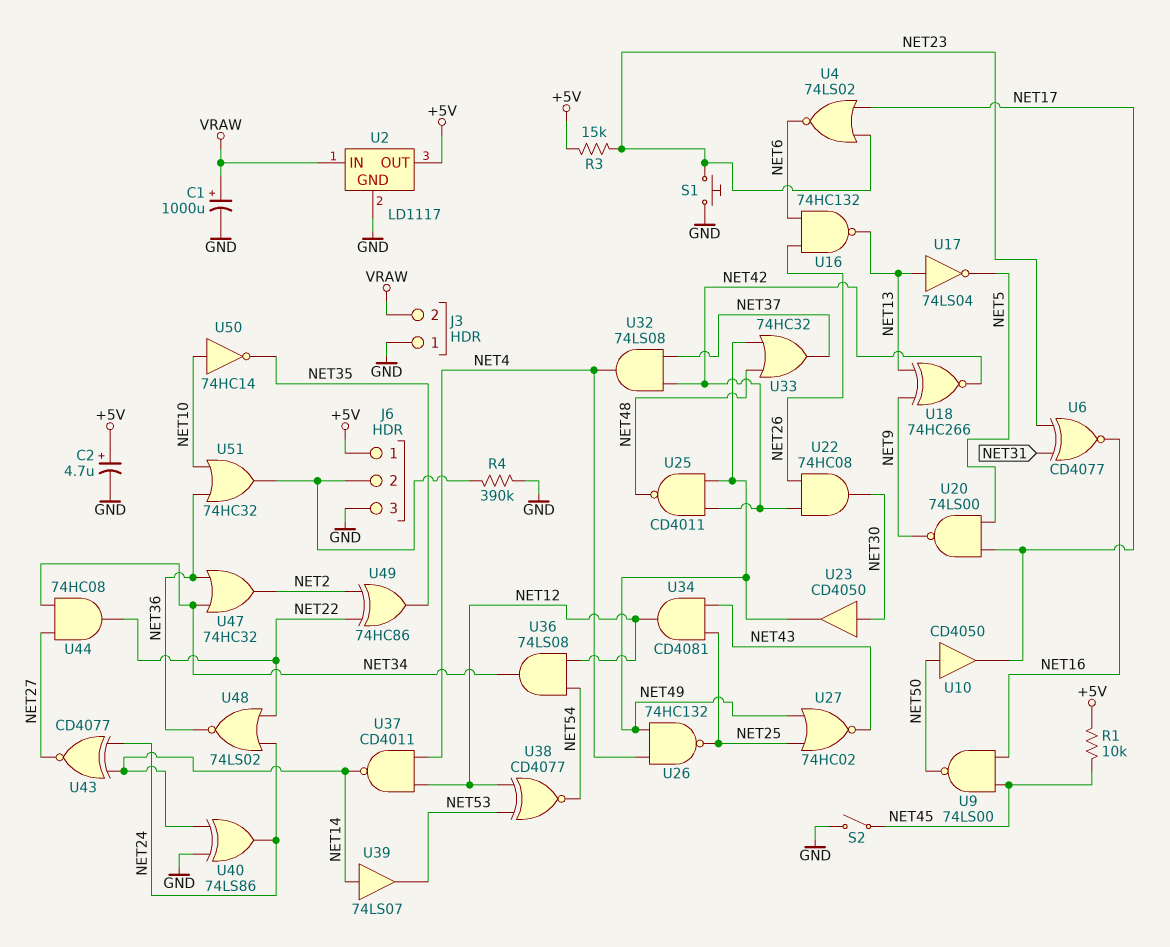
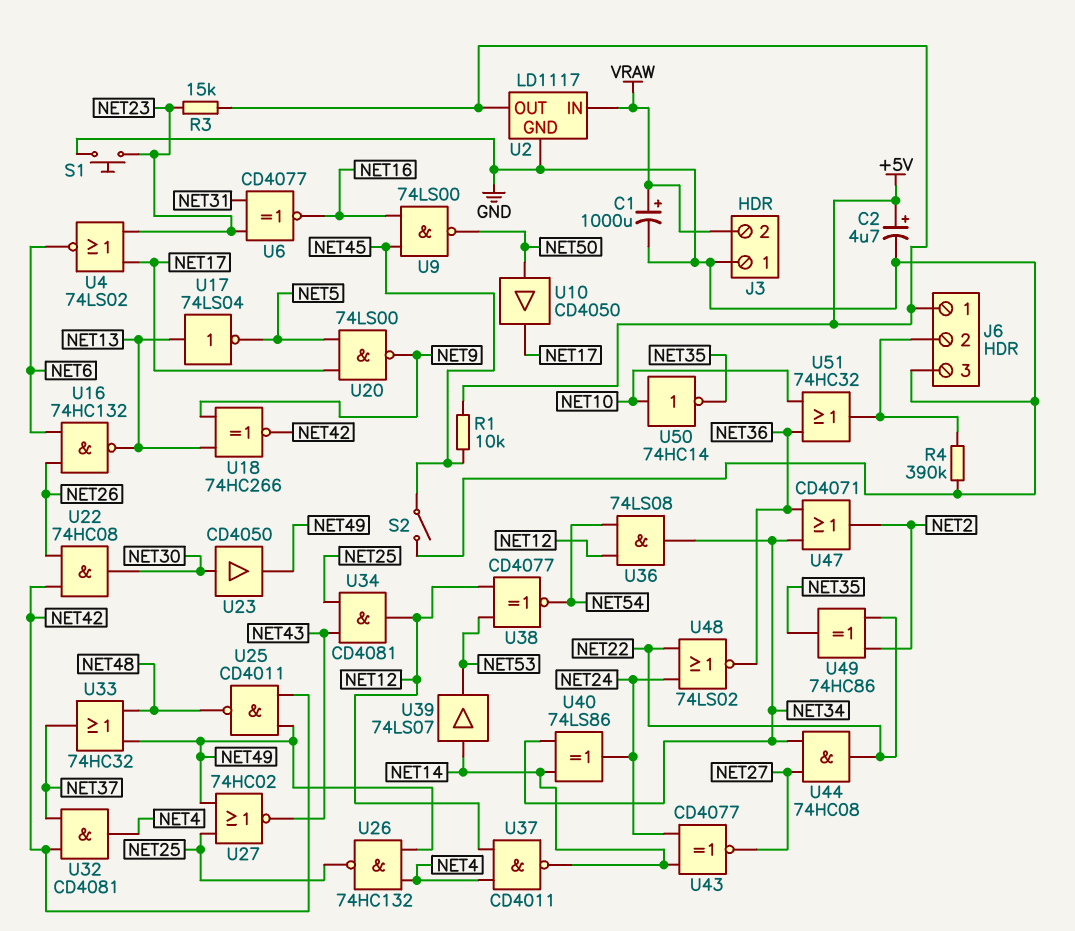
U32: AND 74LS08 (in NET37, in NET42, out NET4) -> AND CD4081 (in NET37, in NET42, out NET4)
U40: XOR 74LS86 (in GND, in NET14, out NET24) -> XOR 74LS86 (in NET14, in NET34, out NET24)
U47: OR 74HC32 (in NET34, in NET36, out NET2) -> OR CD4071 (in NET34, in NET36, out NET2)

